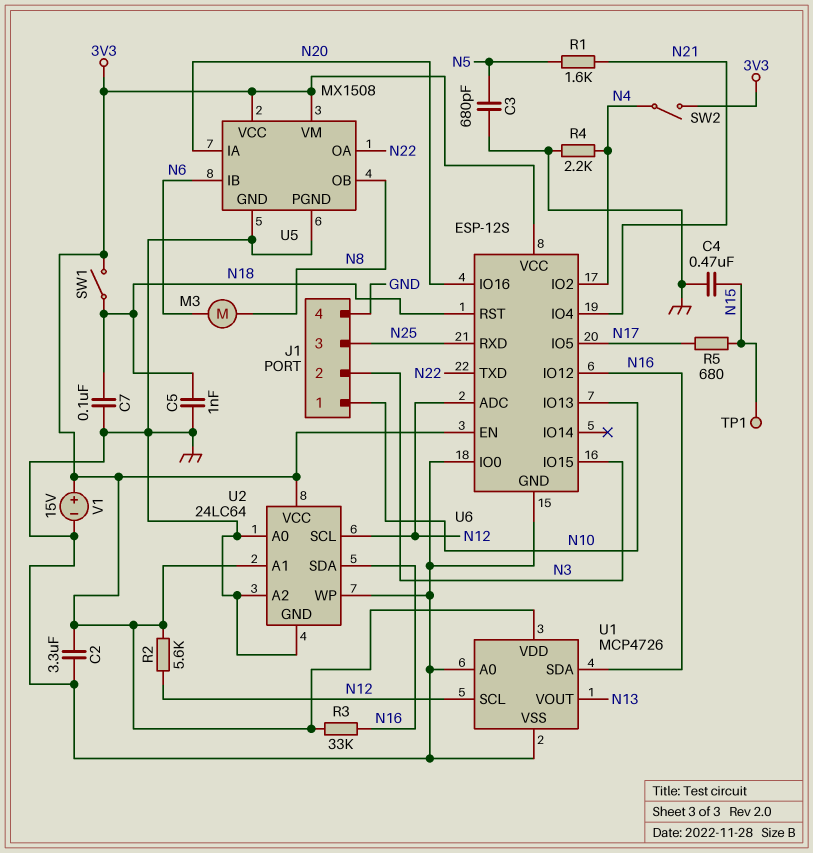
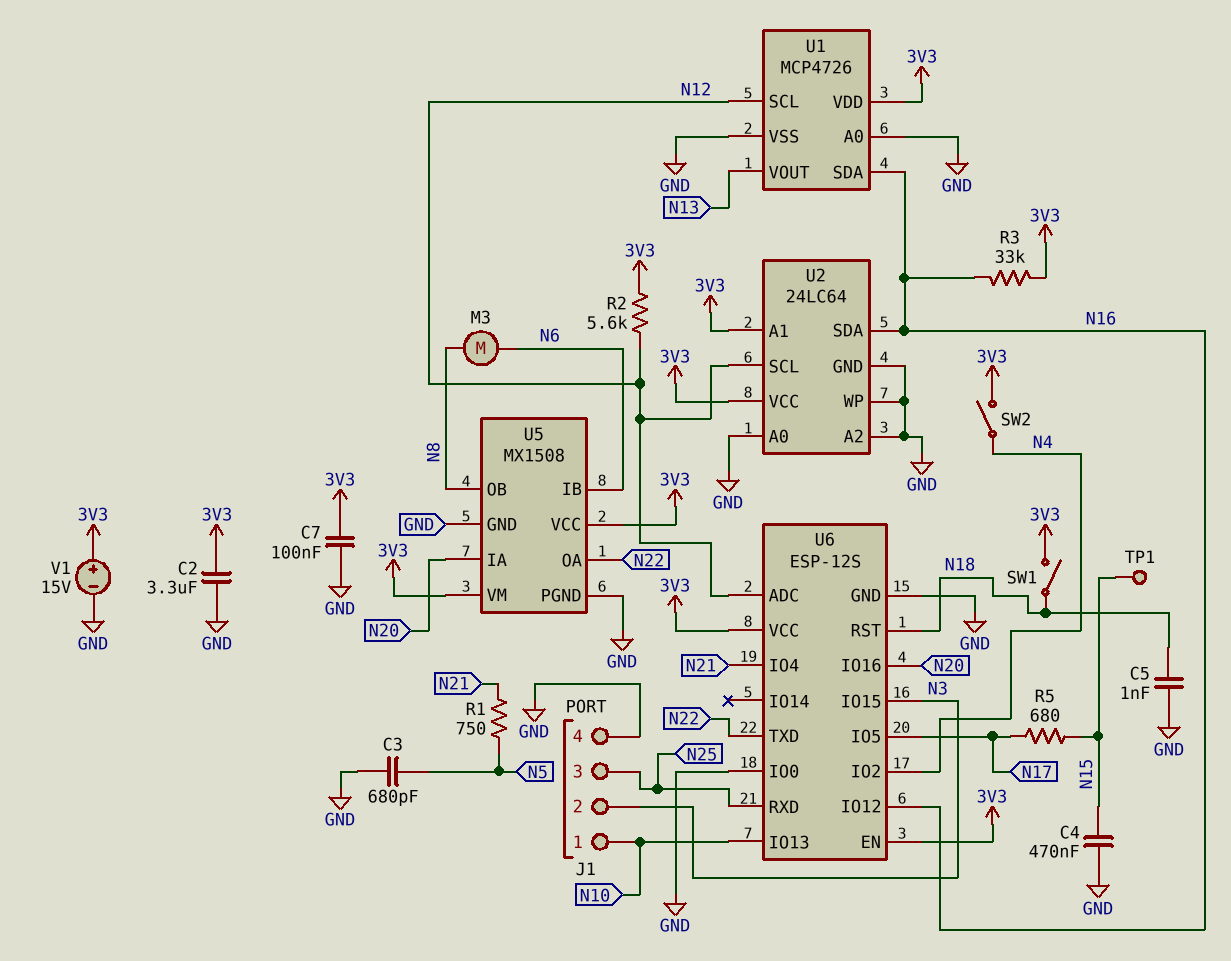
C7: 100nF (GND, N18) -> 100nF (3V3, GND)
R1: 1.6k (N5, N21) -> 750 (N5, N21)
R4: 2.2k (GND, N4) -> none

